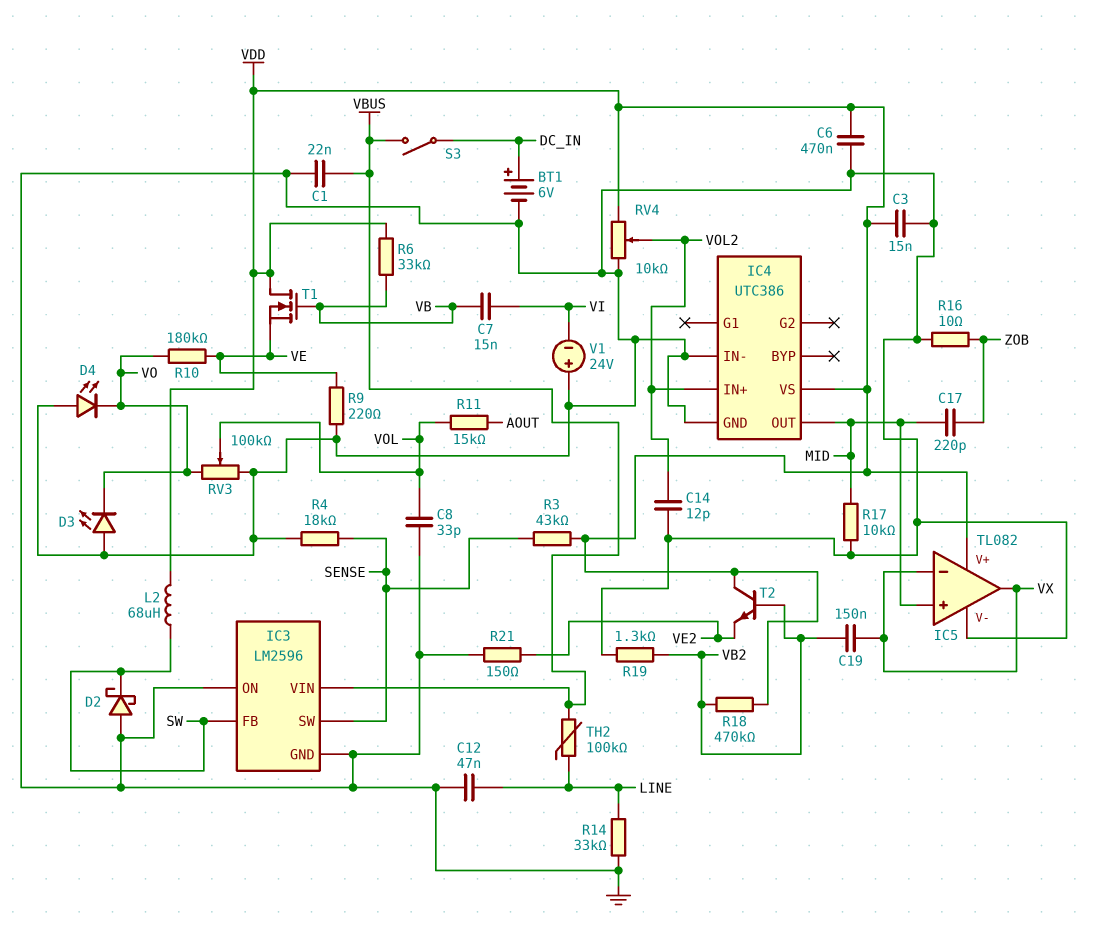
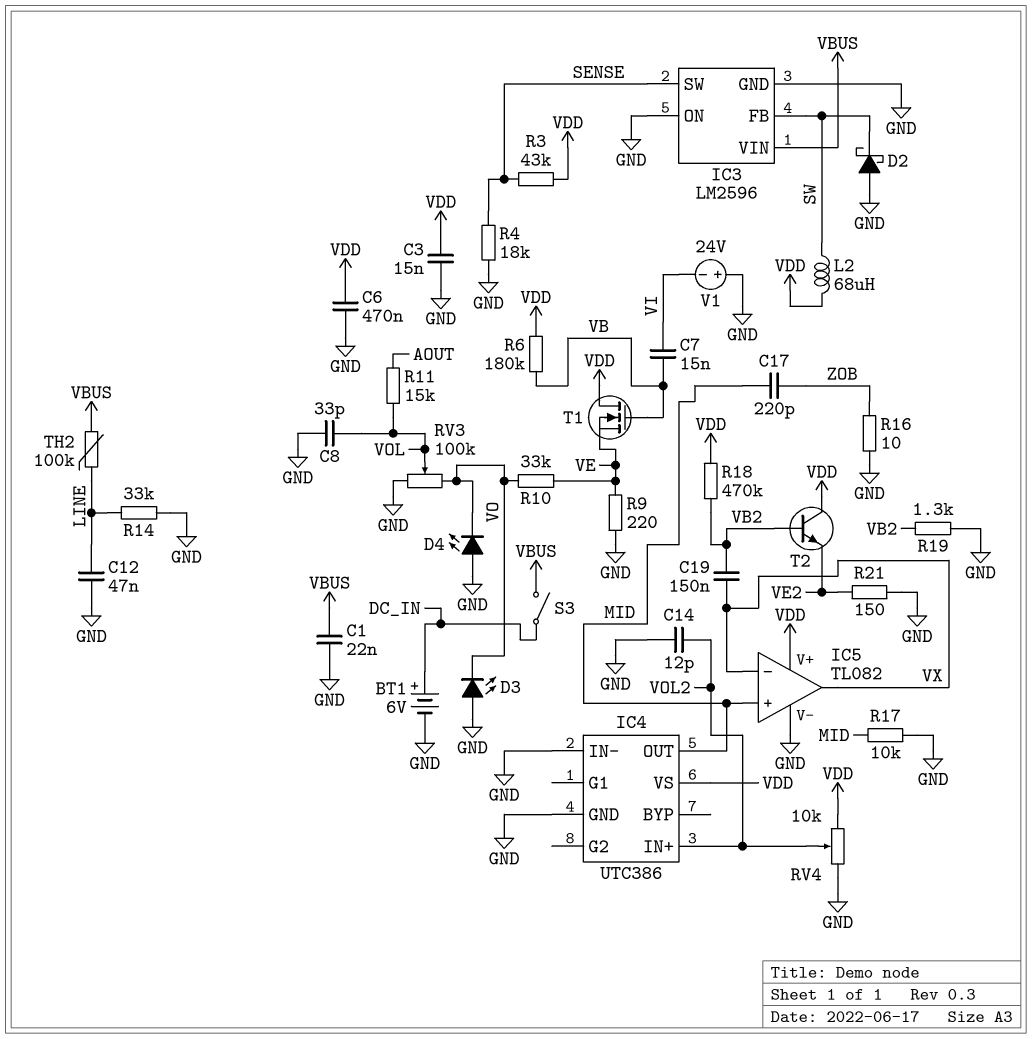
R6: 33k (VB, VDD) -> 180k (VB, VDD)
R10: 180k (VE, VO) -> 33k (VE, VO)

